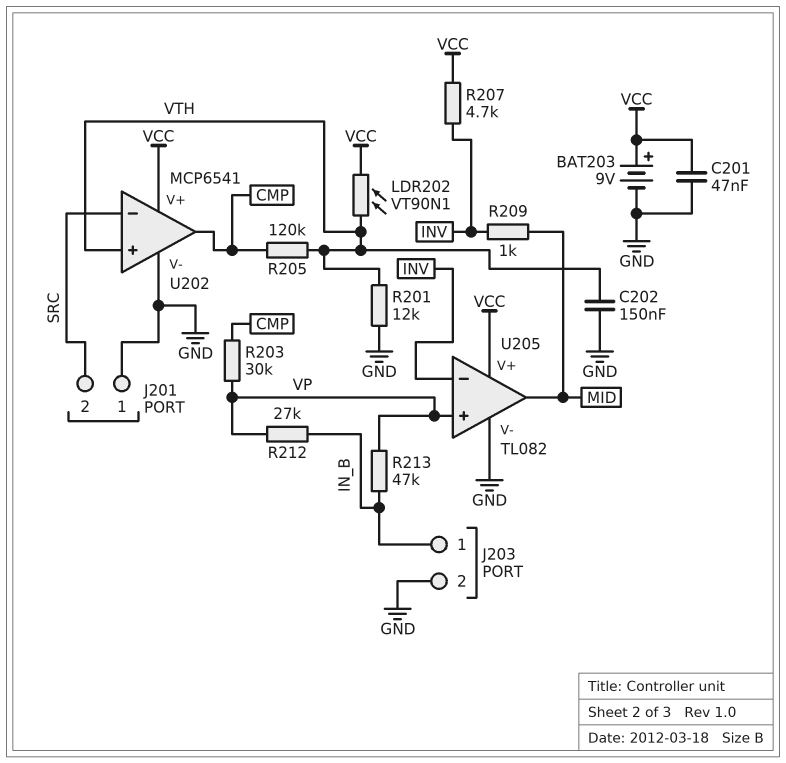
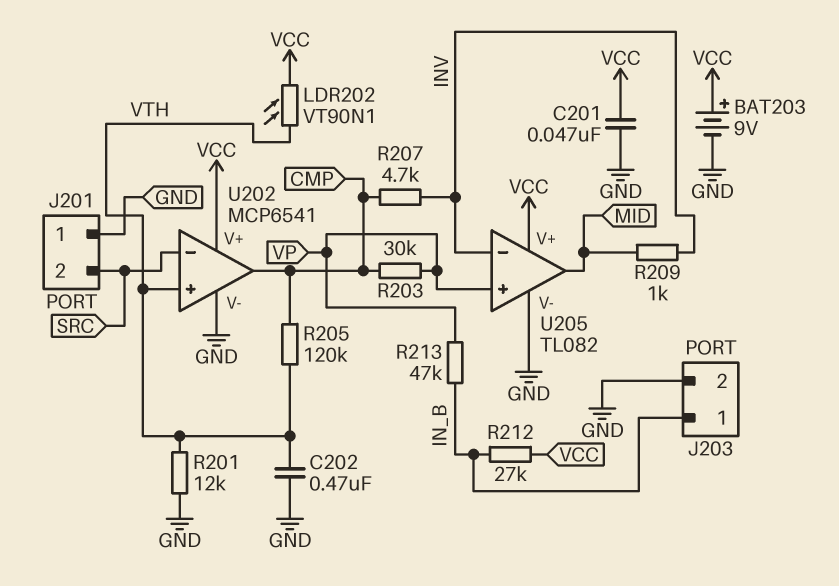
C202: 150nF (GND, VTH) -> 470nF (GND, VTH)
R207: 4.7k (INV, VCC) -> 4.7k (CMP, INV)
R212: 27k (IN_B, VP) -> 27k (IN_B, VCC)

